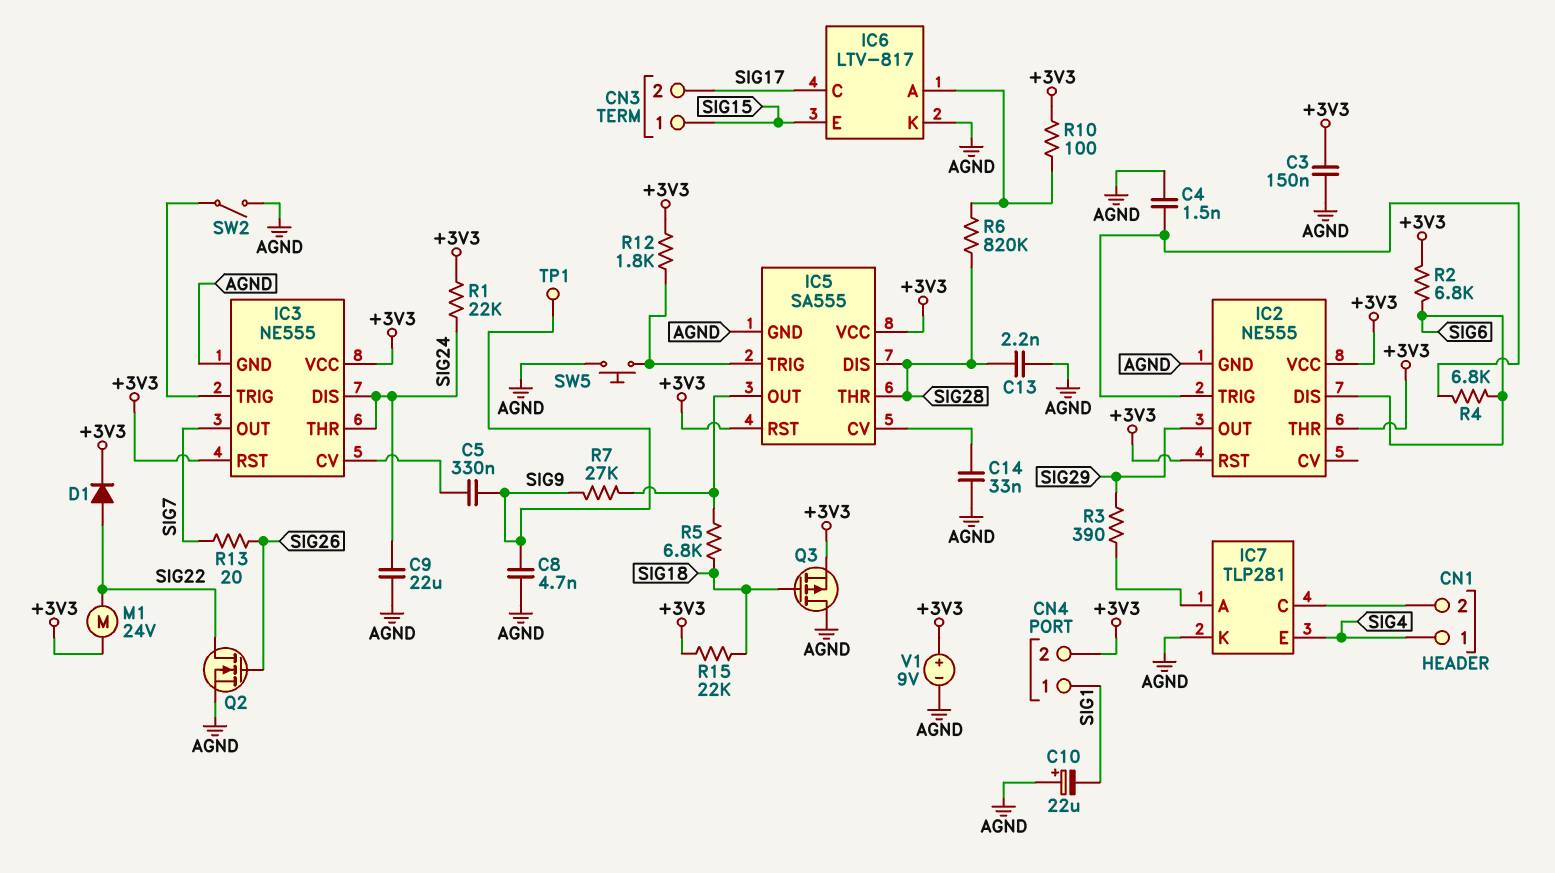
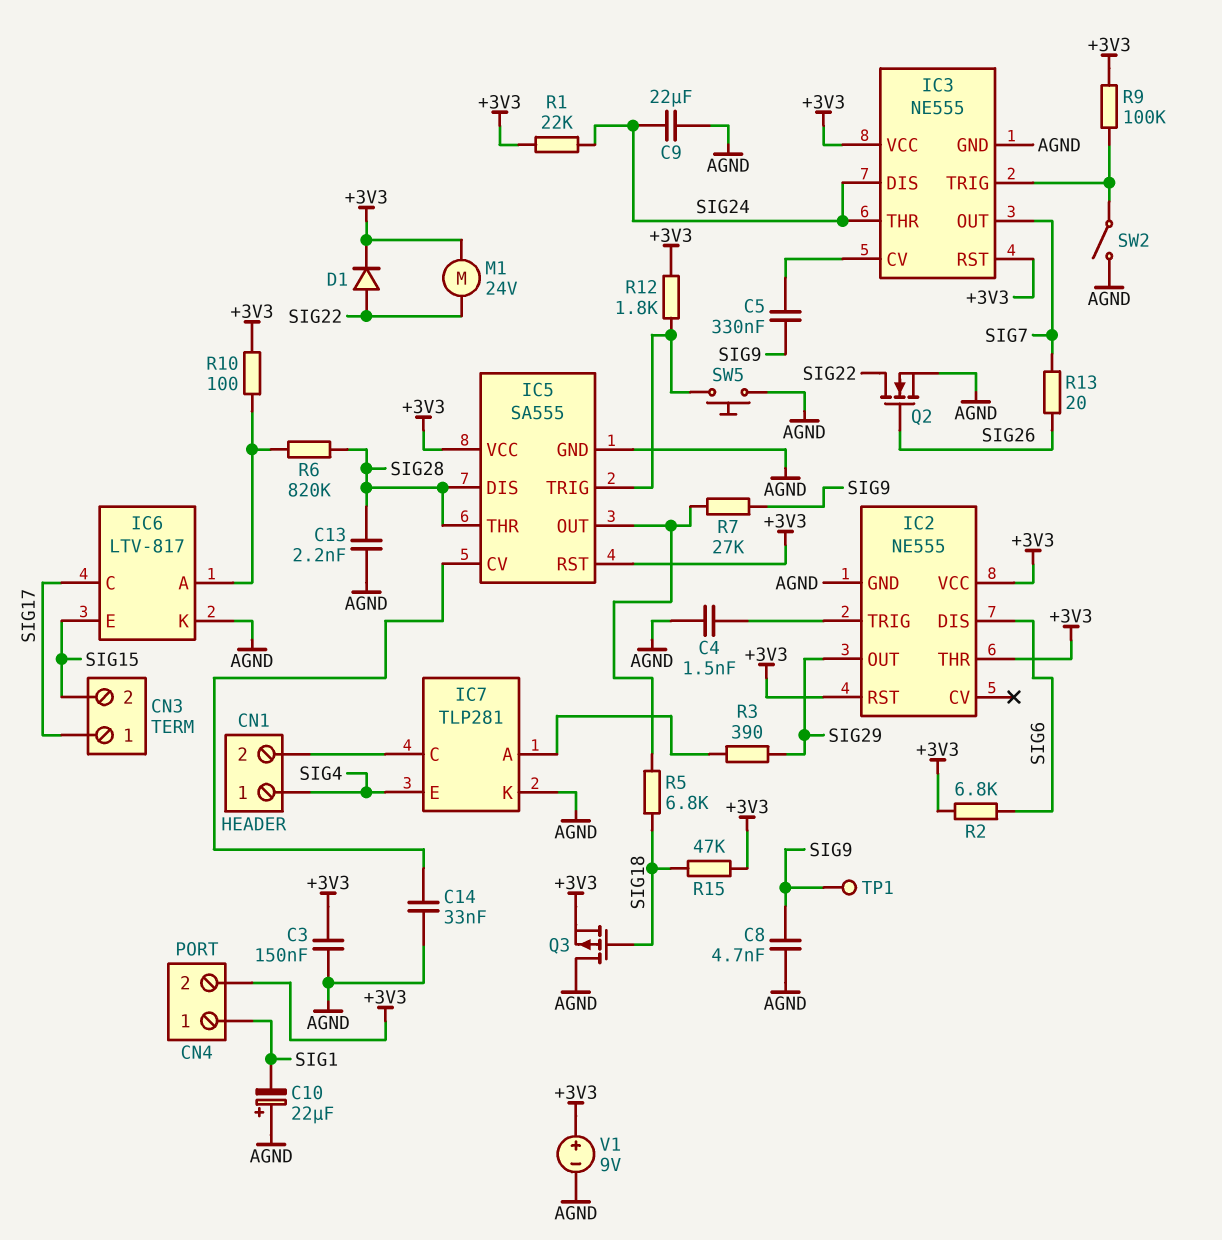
CN3 pin 1: SIG15 -> SIG17
CN3 pin 2: SIG17 -> SIG15
R4: 6.8k (IC2/TRIG, SIG6) -> none
R9: none -> 100k (+3V3, IC3/TRIG)
R15: 22k (+3V3, SIG18) -> 47k (+3V3, SIG18)

